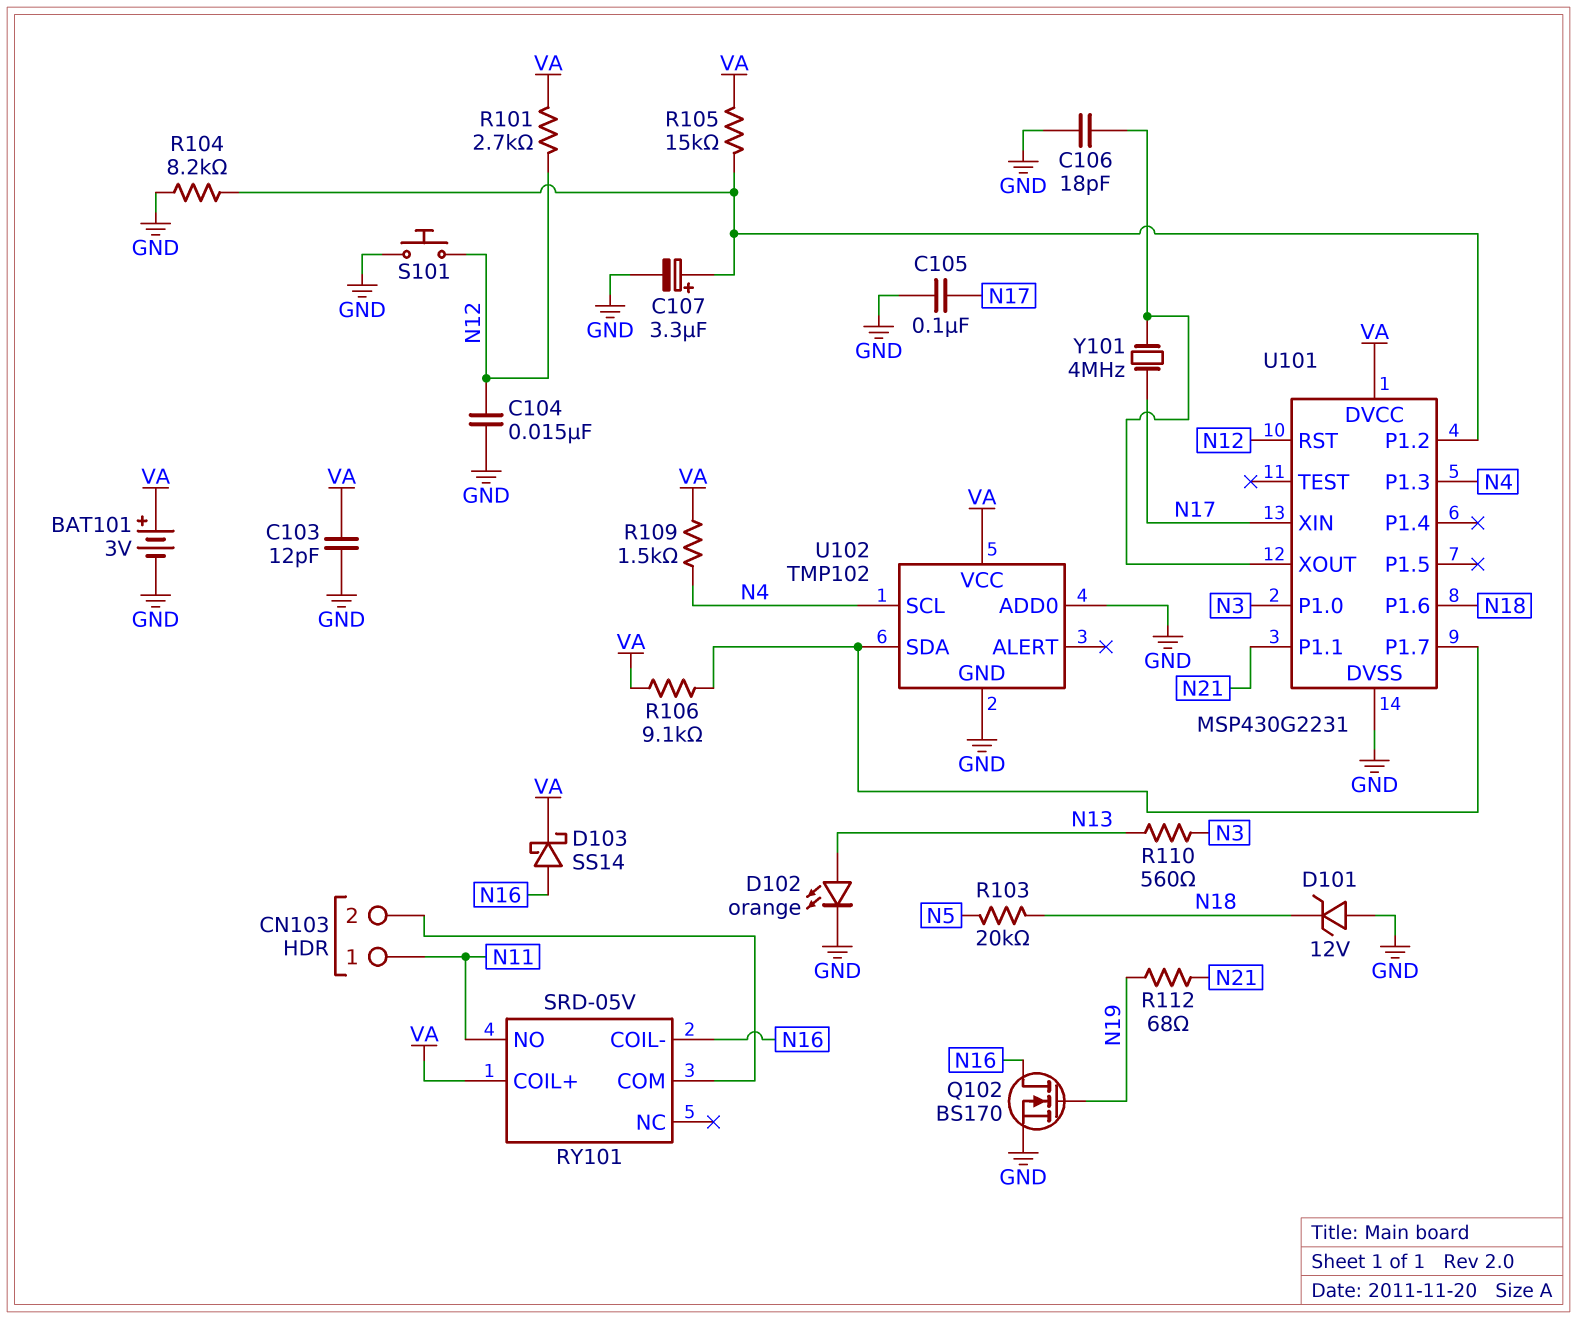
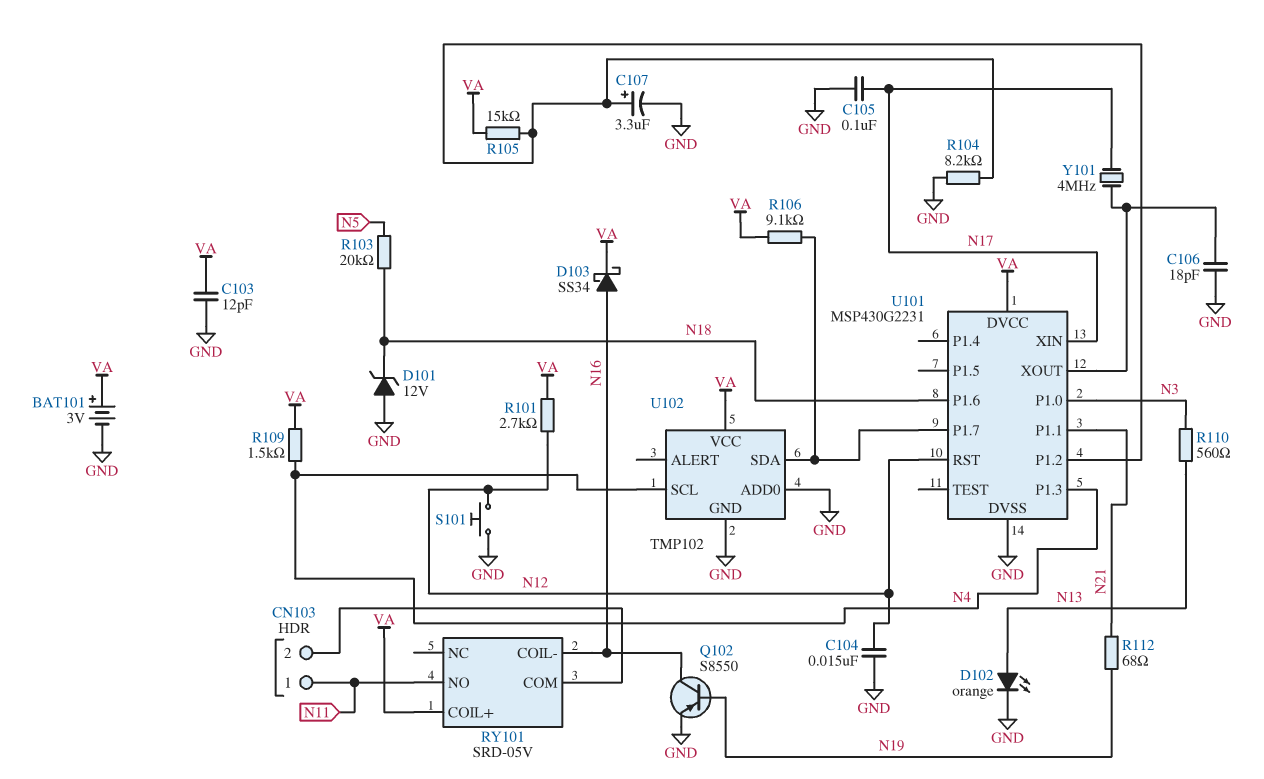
D103: schottky SS14 (A N16, K VA) -> schottky SS34 (A N16, K VA)
Q102: NMOS BS170 (G N19, D N16, S GND) -> PNP S8550 (B N19, C N16, E GND)

